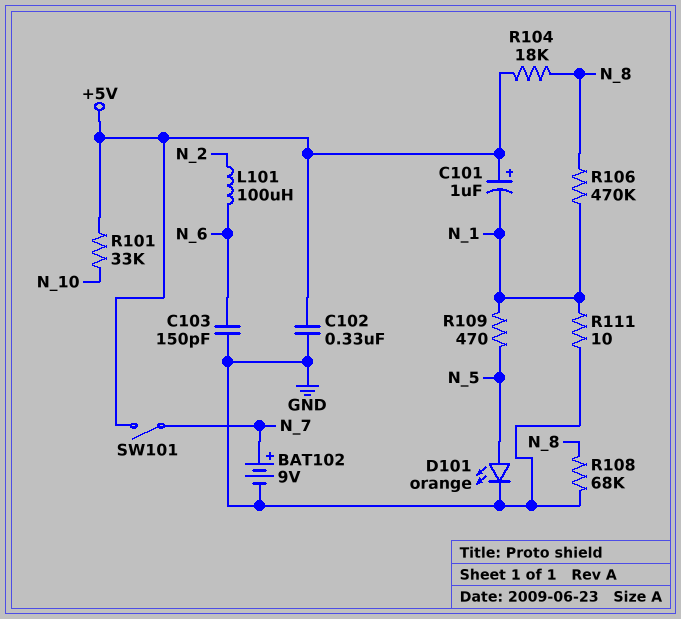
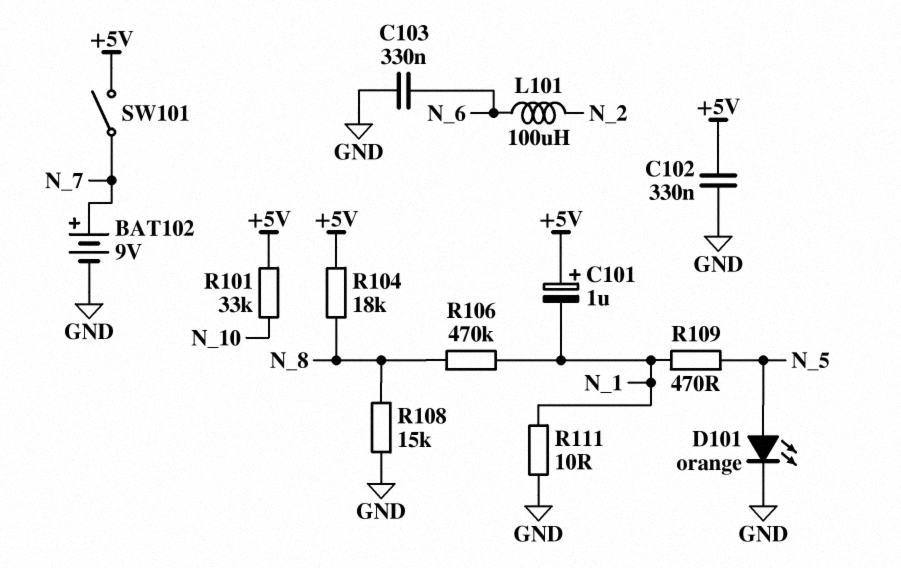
C103: 150pF (GND, N_6) -> 330nF (GND, N_6)
R108: 68k (GND, N_8) -> 15k (GND, N_8)

